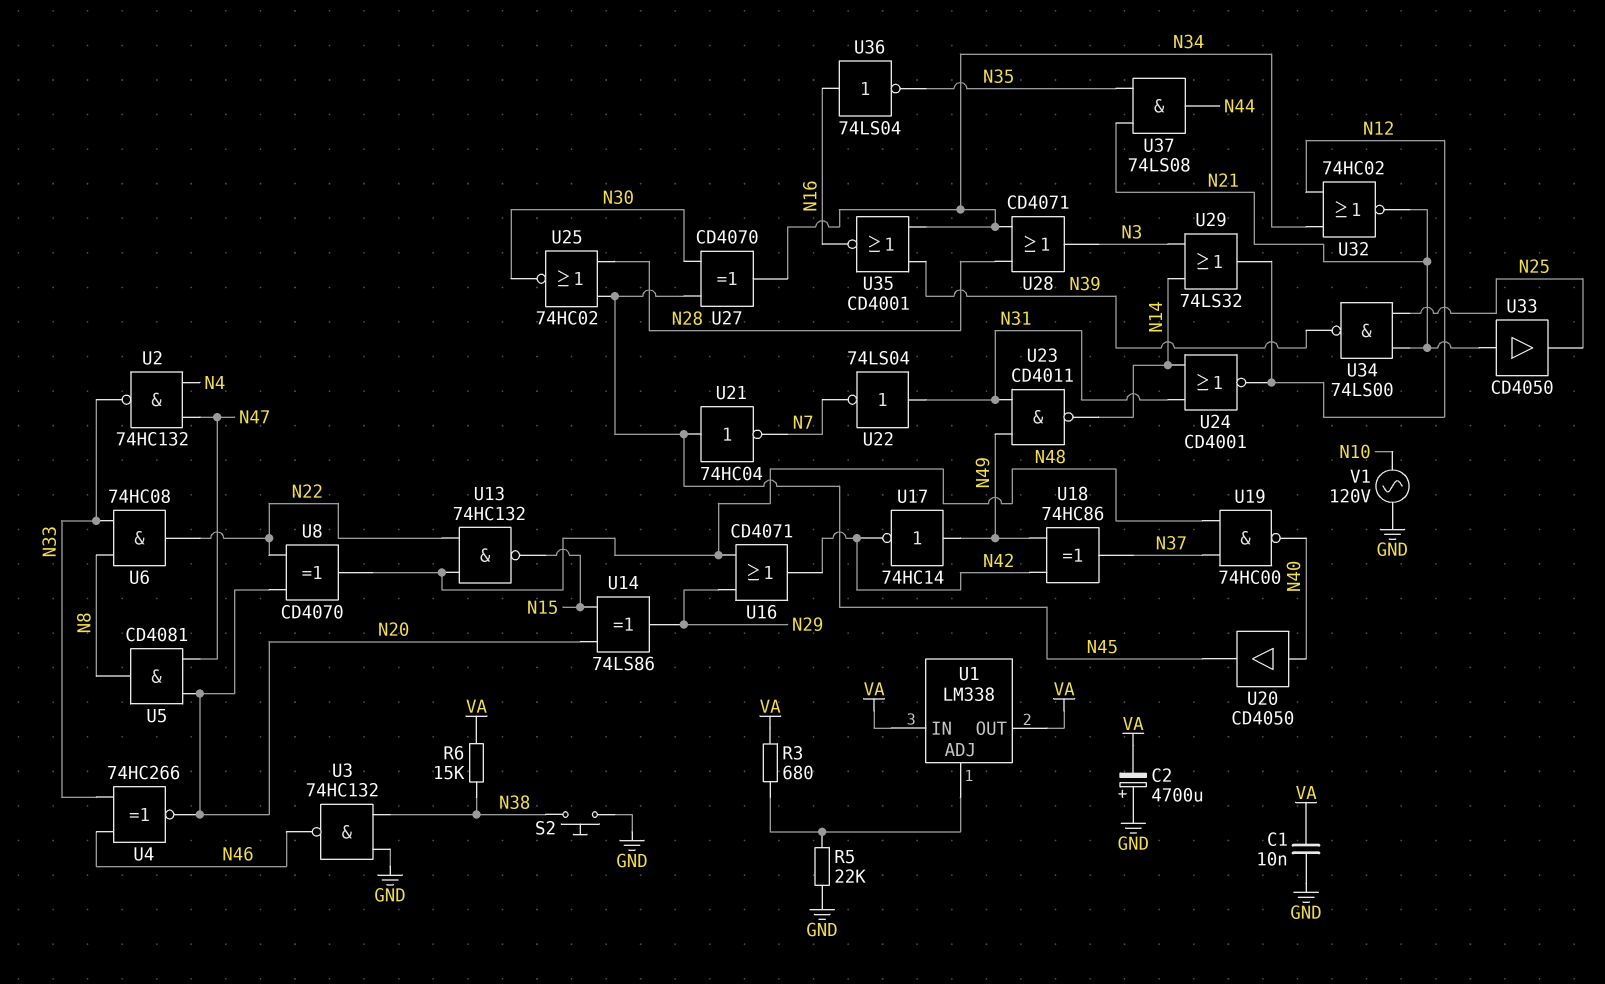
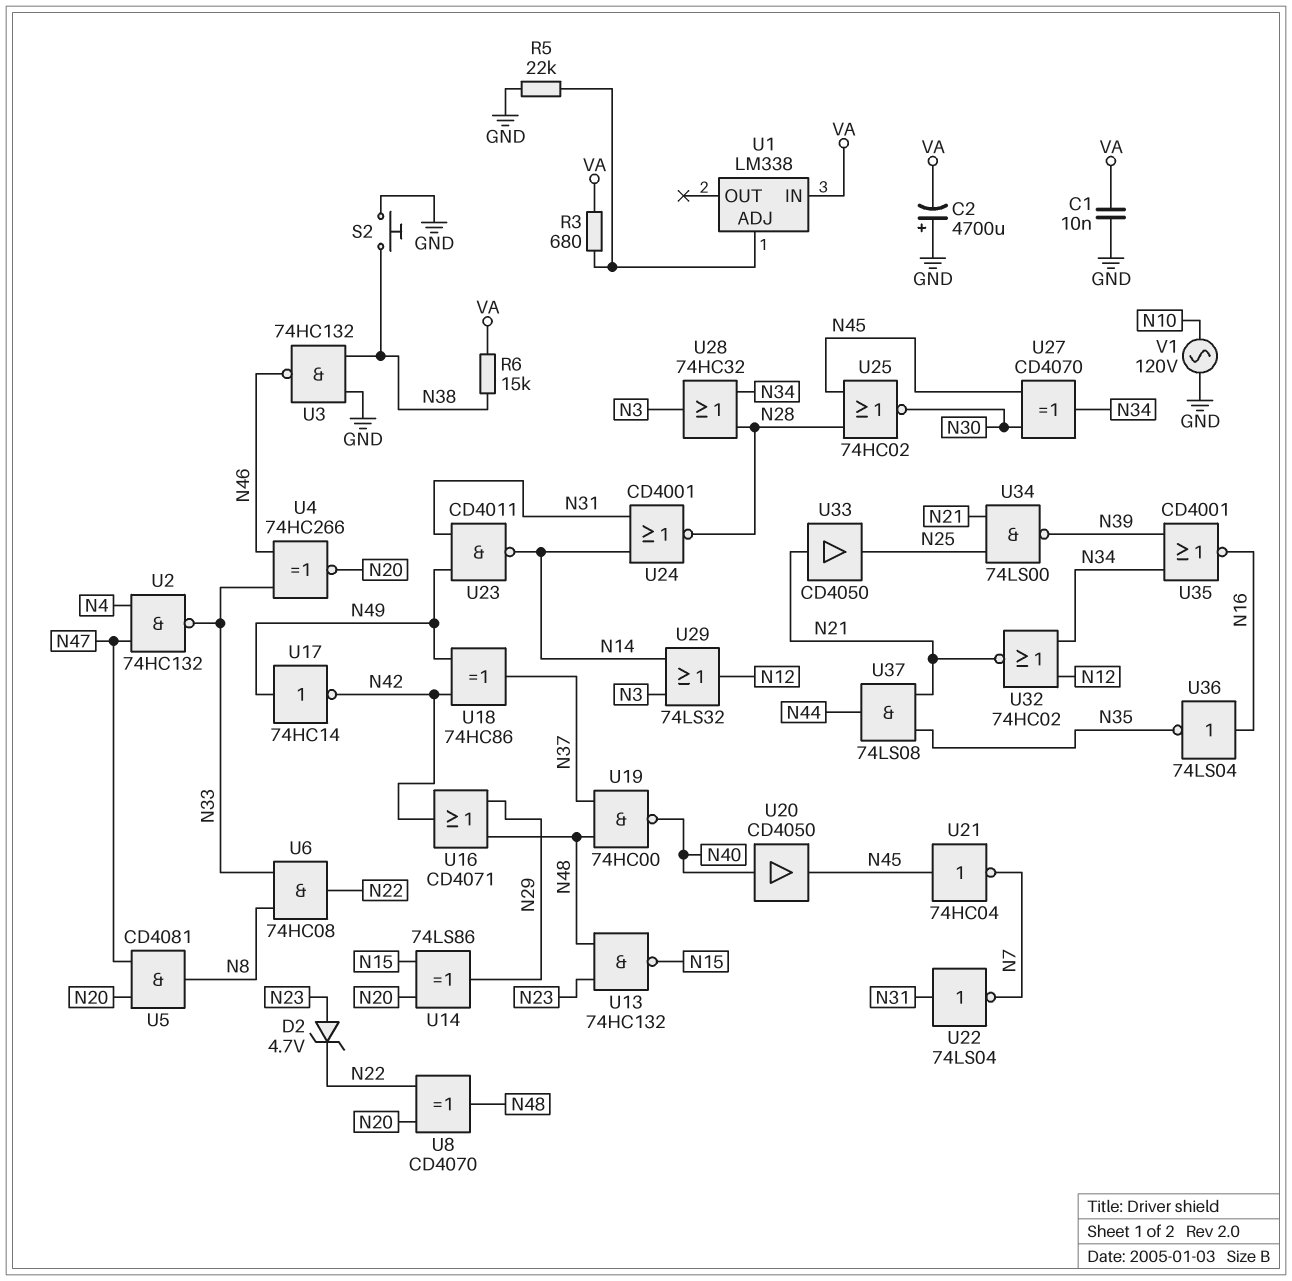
D2: none -> zener 4.7V (A N23, K N22)
U1 pin OUT: VA -> none
U13: NAND 74HC132 (in N22, in N48, out N15) -> NAND 74HC132 (in N23, in N48, out N15)
U24: NOR CD4001 (in N14, in N31, out N12) -> NOR CD4001 (in N14, in N31, out N28)
U28: OR CD4071 (in N28, in N34, out N3) -> OR 74HC32 (in N28, in N34, out N3)

